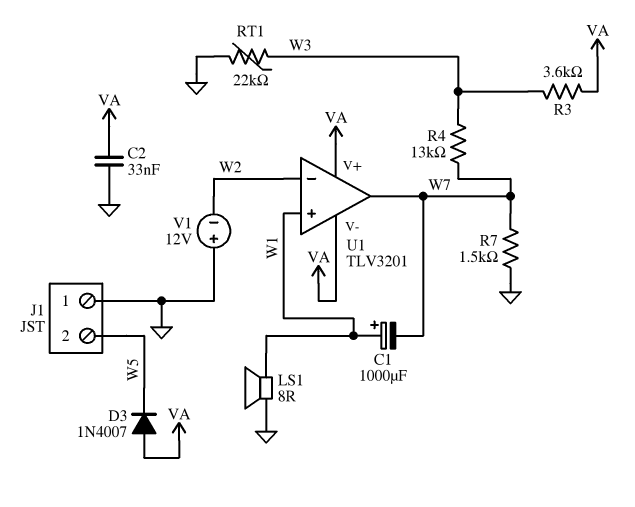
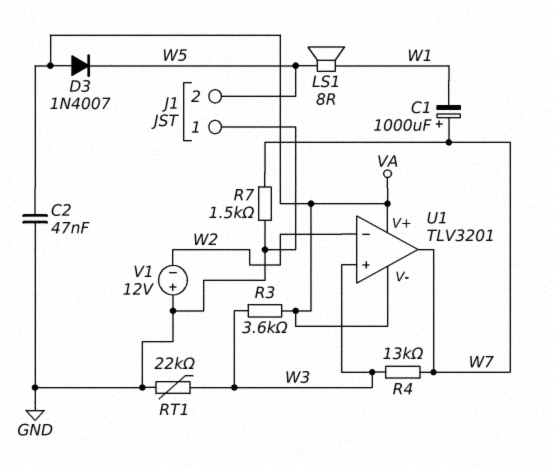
C1: 1000uF (plus W1, minus W7) -> 1000uF (plus W7, minus W1)
C2: 33nF (GND, VA) -> 47nF (GND, VA)
LS1: speaker 8R (GND, W1) -> speaker 8R (W1, W5)
U1 pin in+: W1 -> W3

